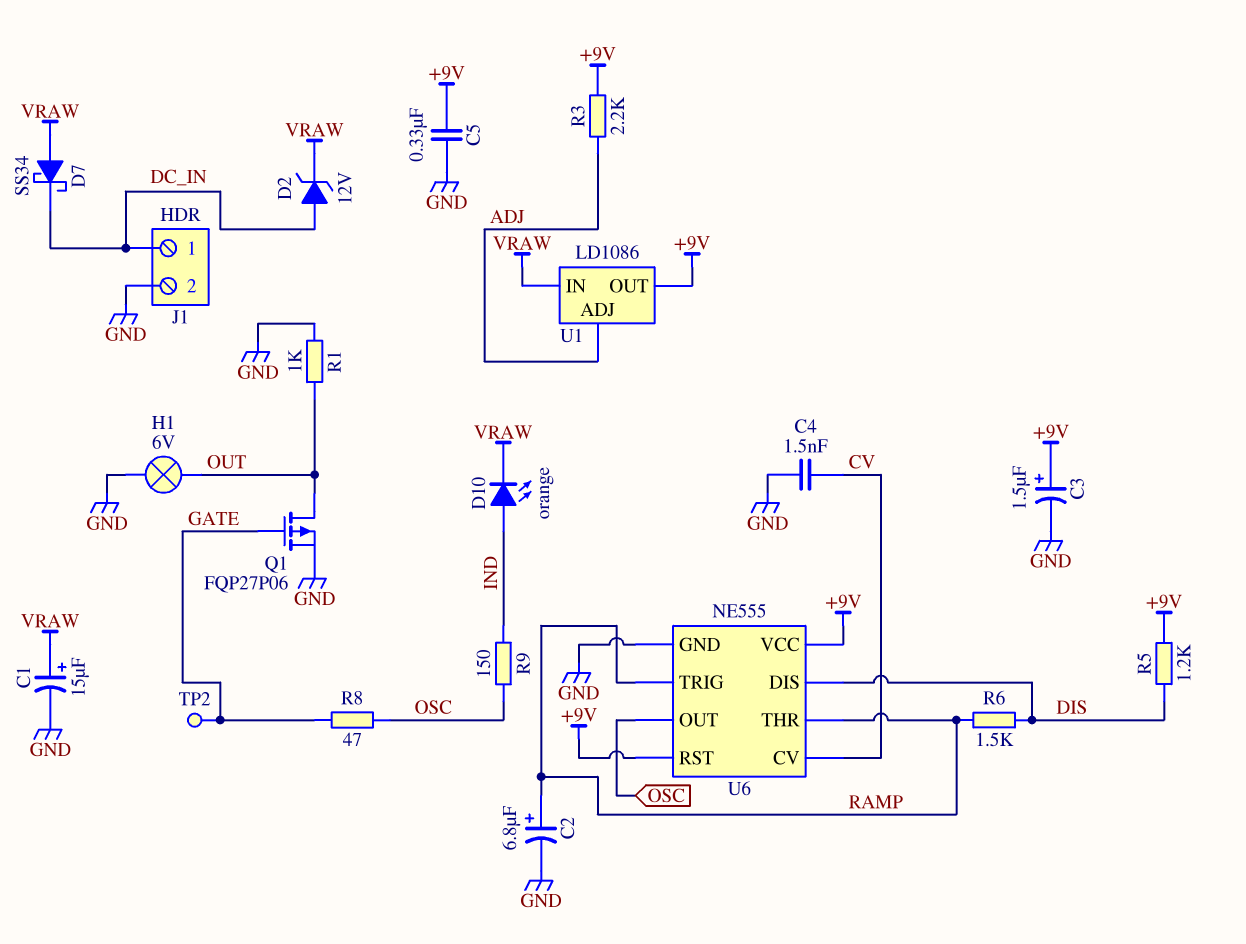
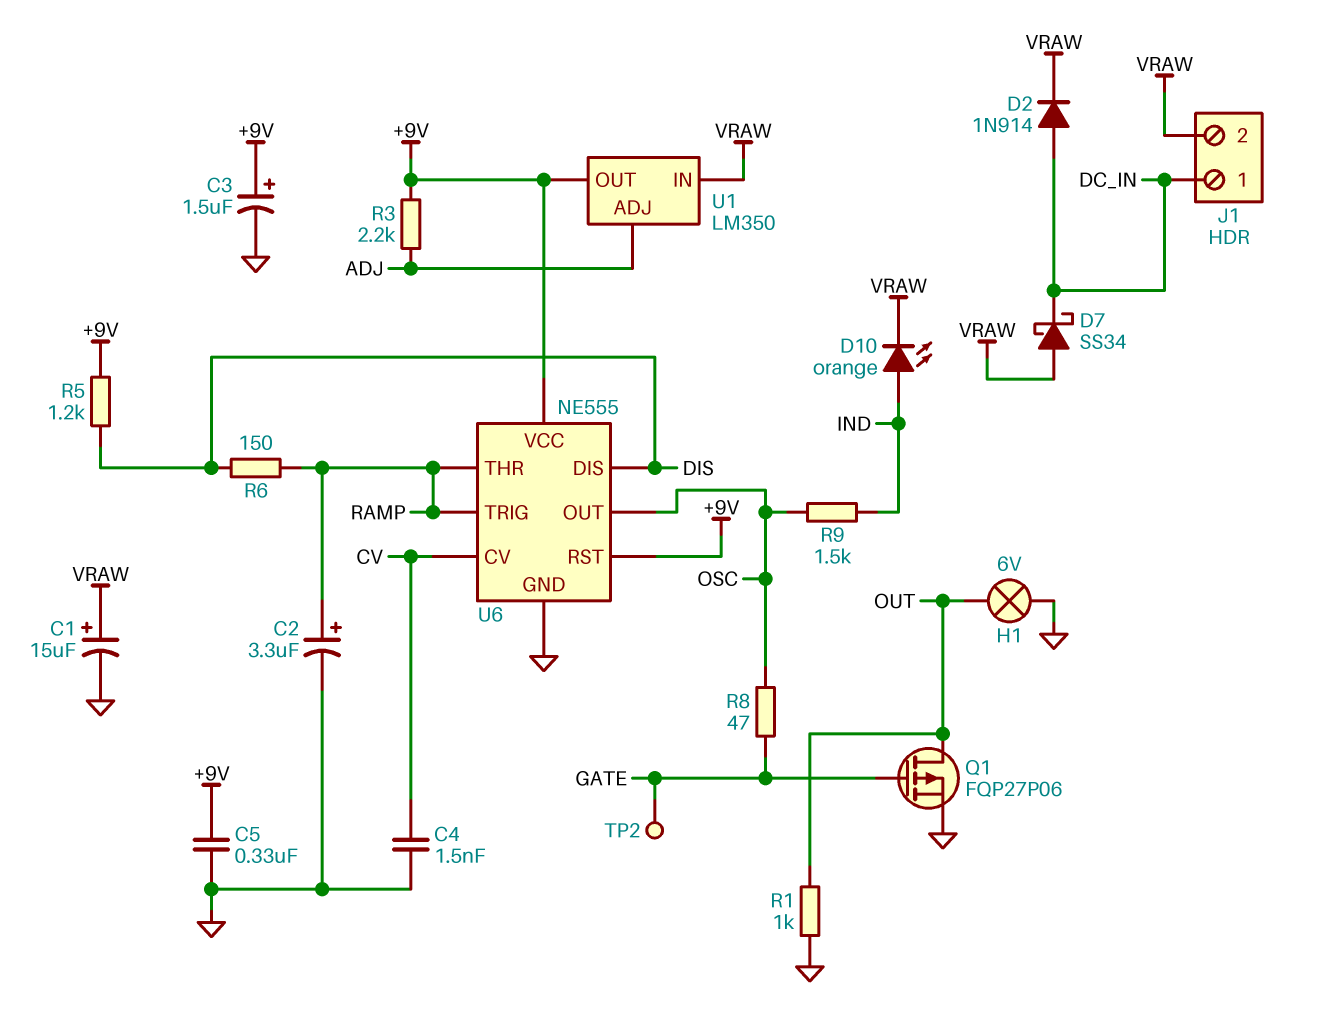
C2: 6.8uF (plus RAMP, minus GND) -> 3.3uF (plus RAMP, minus GND)
D2: zener 12V (A DC_IN, K VRAW) -> diode 1N914 (A DC_IN, K VRAW)
J1 pin 2: GND -> VRAW
R6: 1.5k (DIS, RAMP) -> 150 (DIS, RAMP)
R9: 150 (IND, OSC) -> 1.5k (IND, OSC)
U1: LD1086 -> LM350

